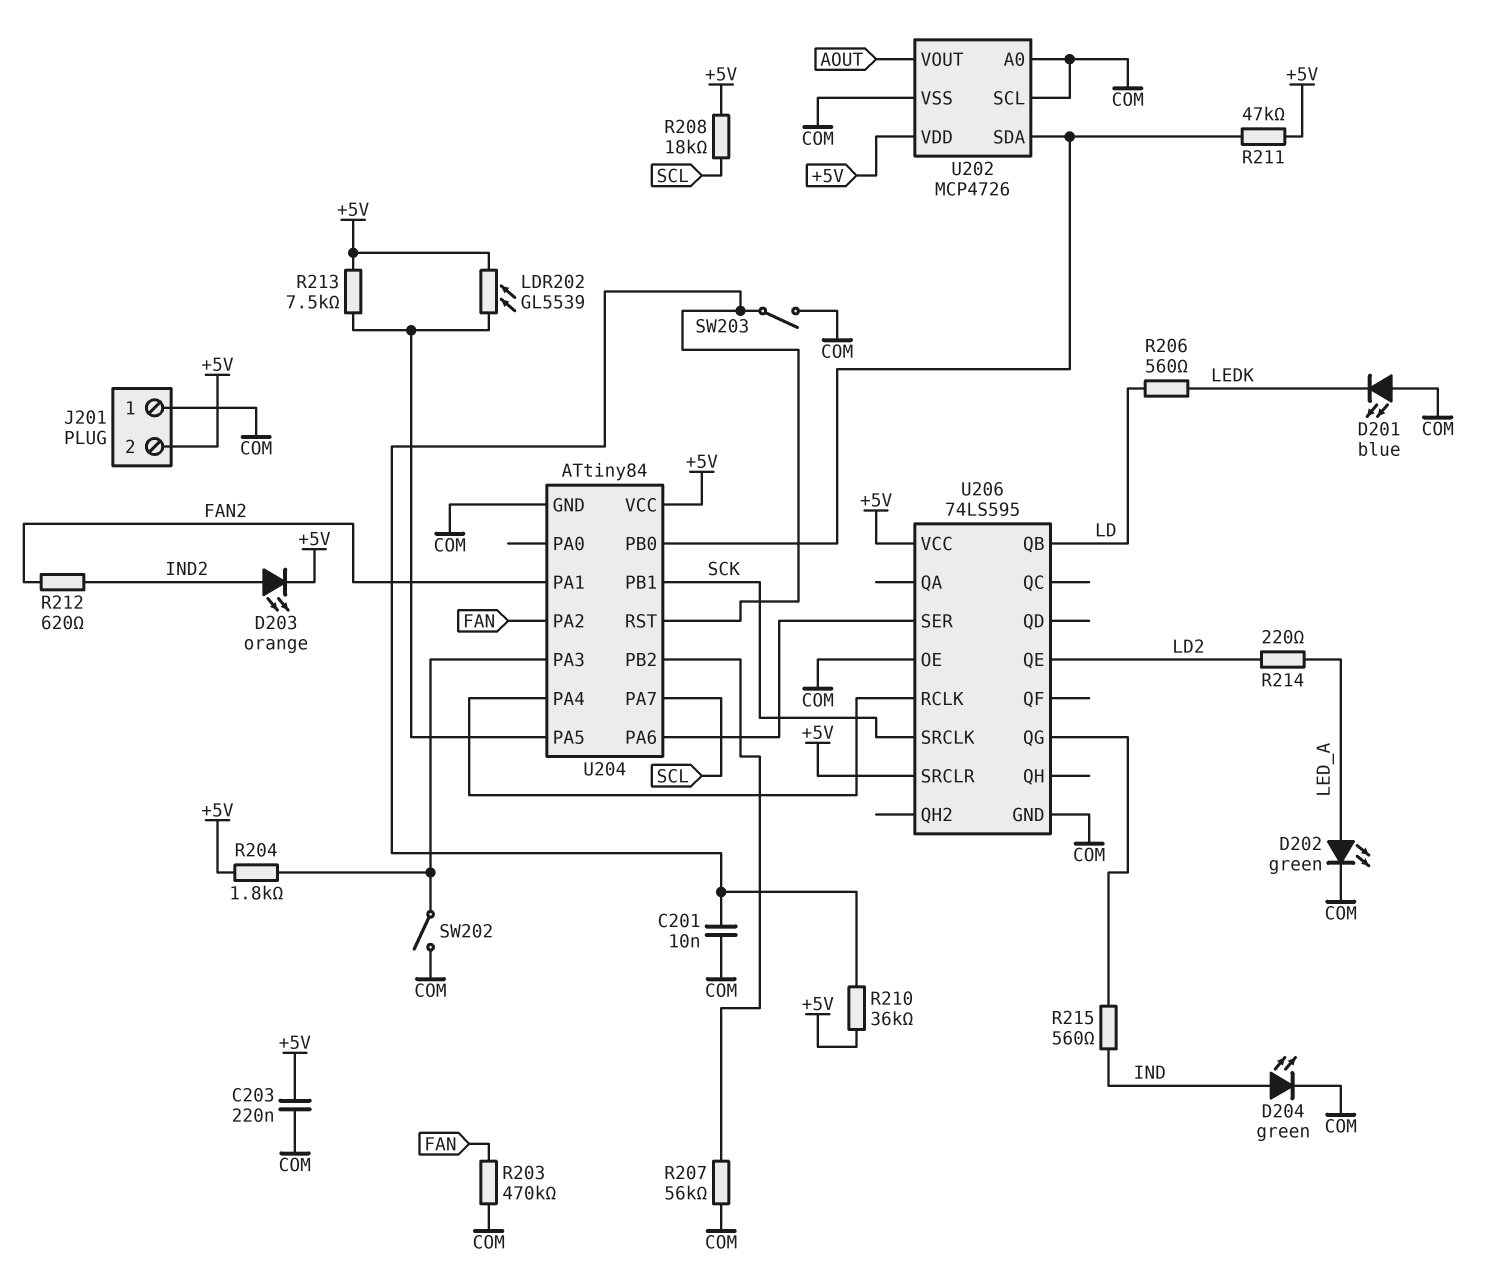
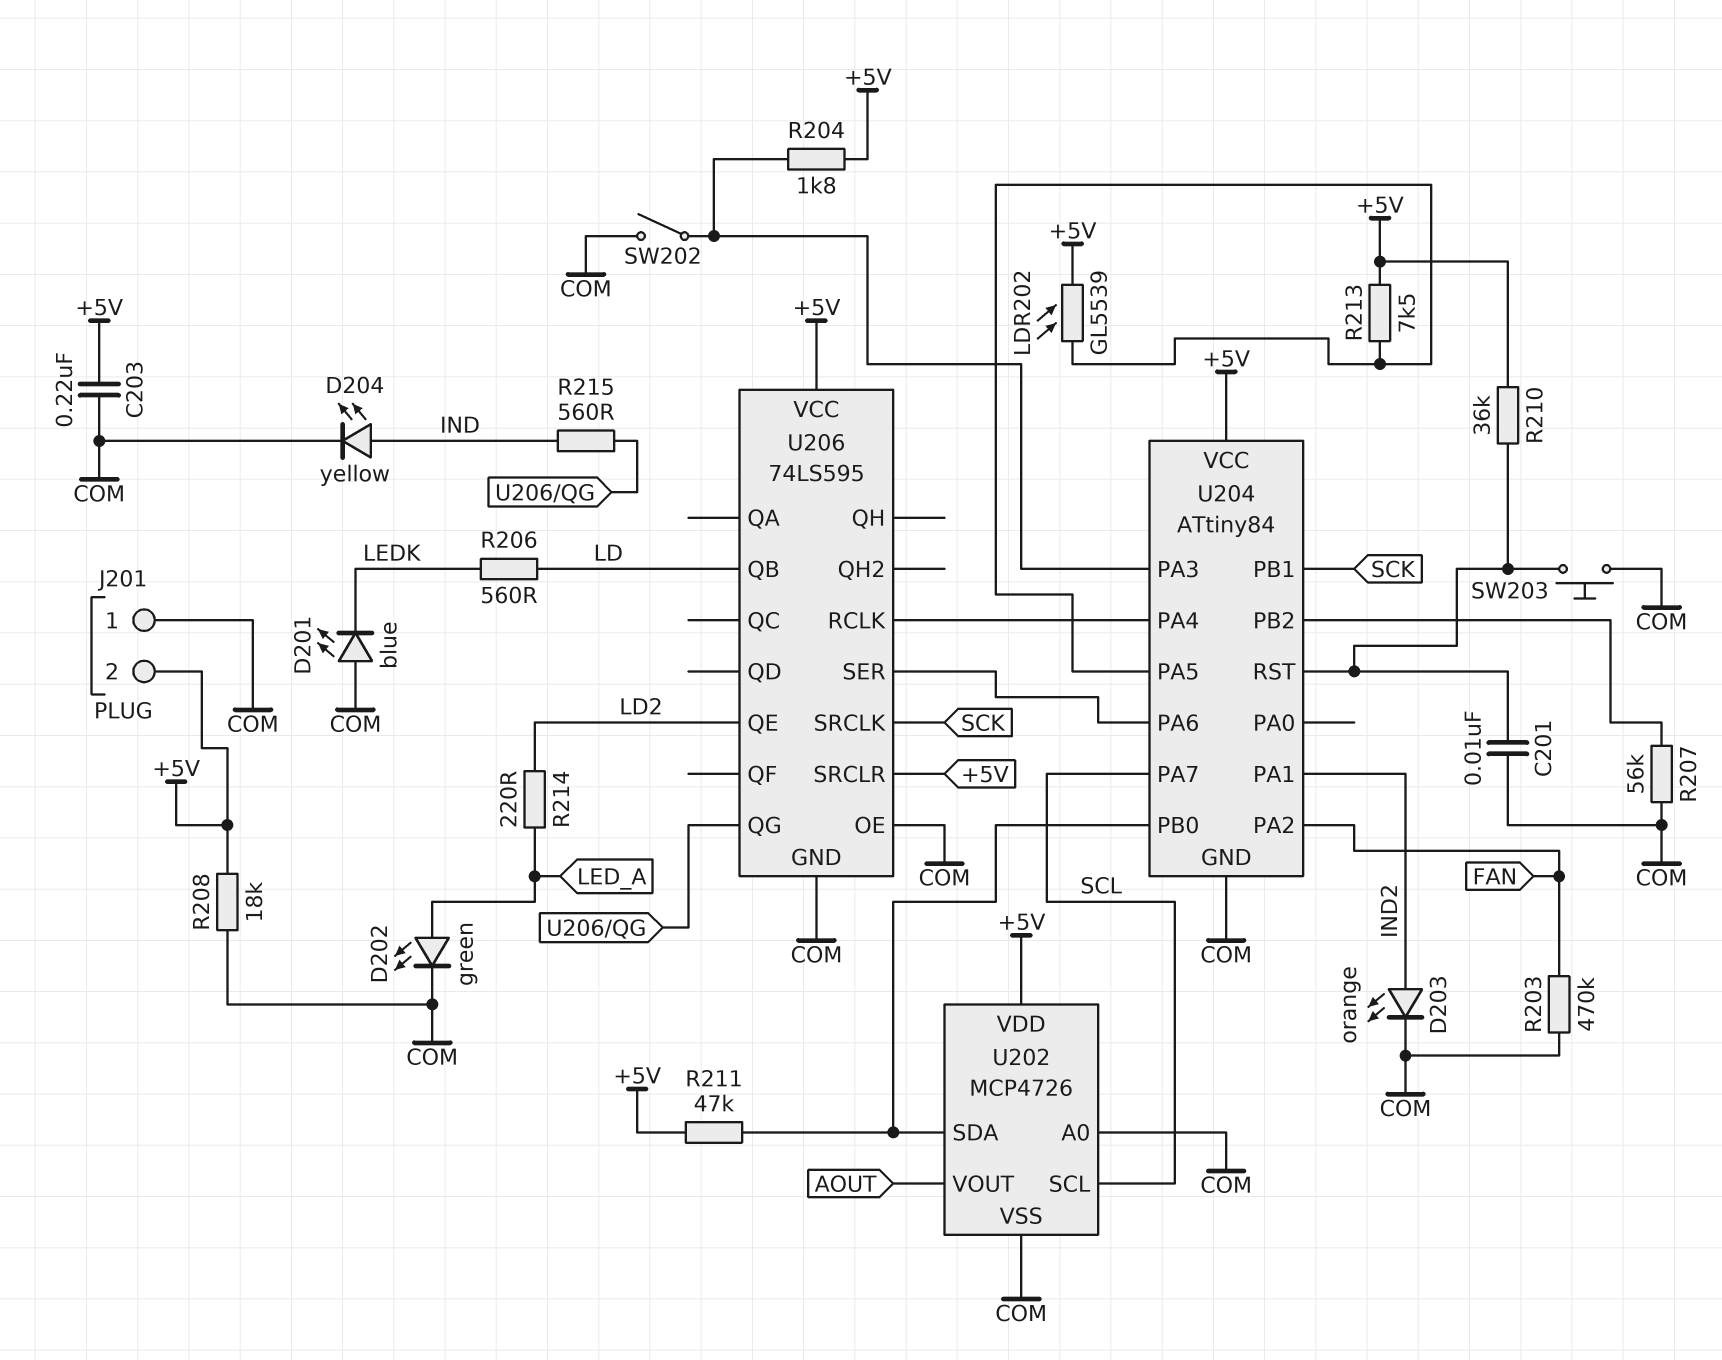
D203: LED orange (A IND2, K +5V) -> LED orange (A IND2, K COM)
D204: LED green (A IND, K COM) -> LED yellow (A IND, K COM)
R208: 18k (+5V, SCL) -> 18k (+5V, COM)
R212: 620 (FAN2, IND2) -> none
SW203: switch (COM, U204/RST) -> button (COM, U204/RST)
U202 pin SCL: COM -> SCL
U204 pin PA1: FAN2 -> IND2

